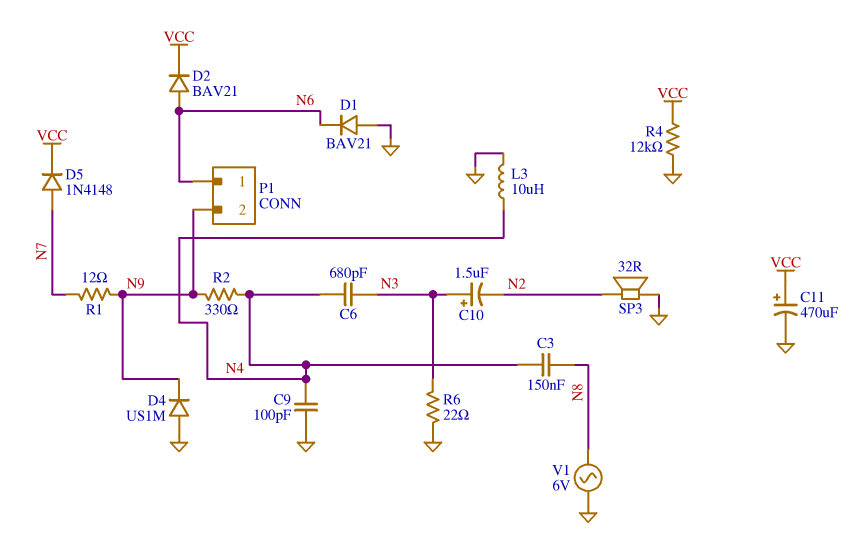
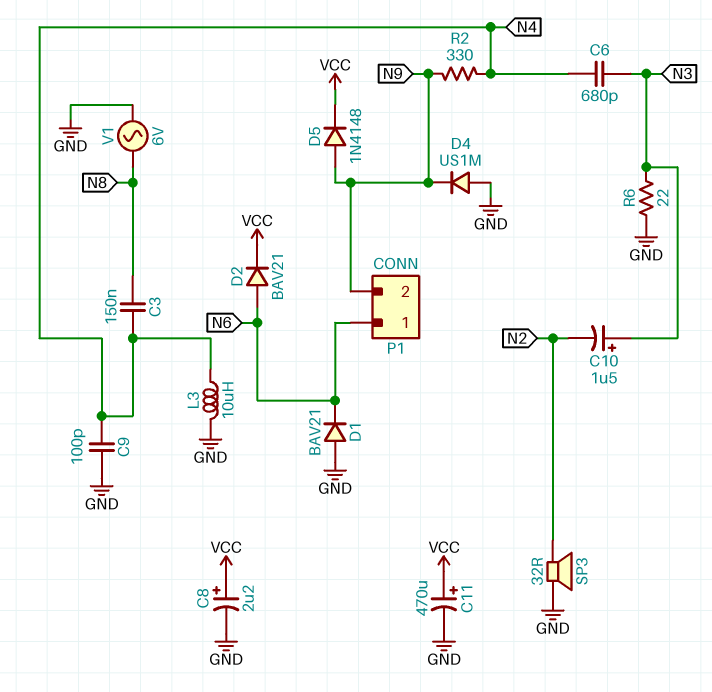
C8: none -> 2.2uF (plus VCC, minus GND)
D5: diode 1N4148 (A N7, K VCC) -> diode 1N4148 (A N9, K VCC)
R1: 12 (N7, N9) -> none
R4: 12k (GND, VCC) -> none

